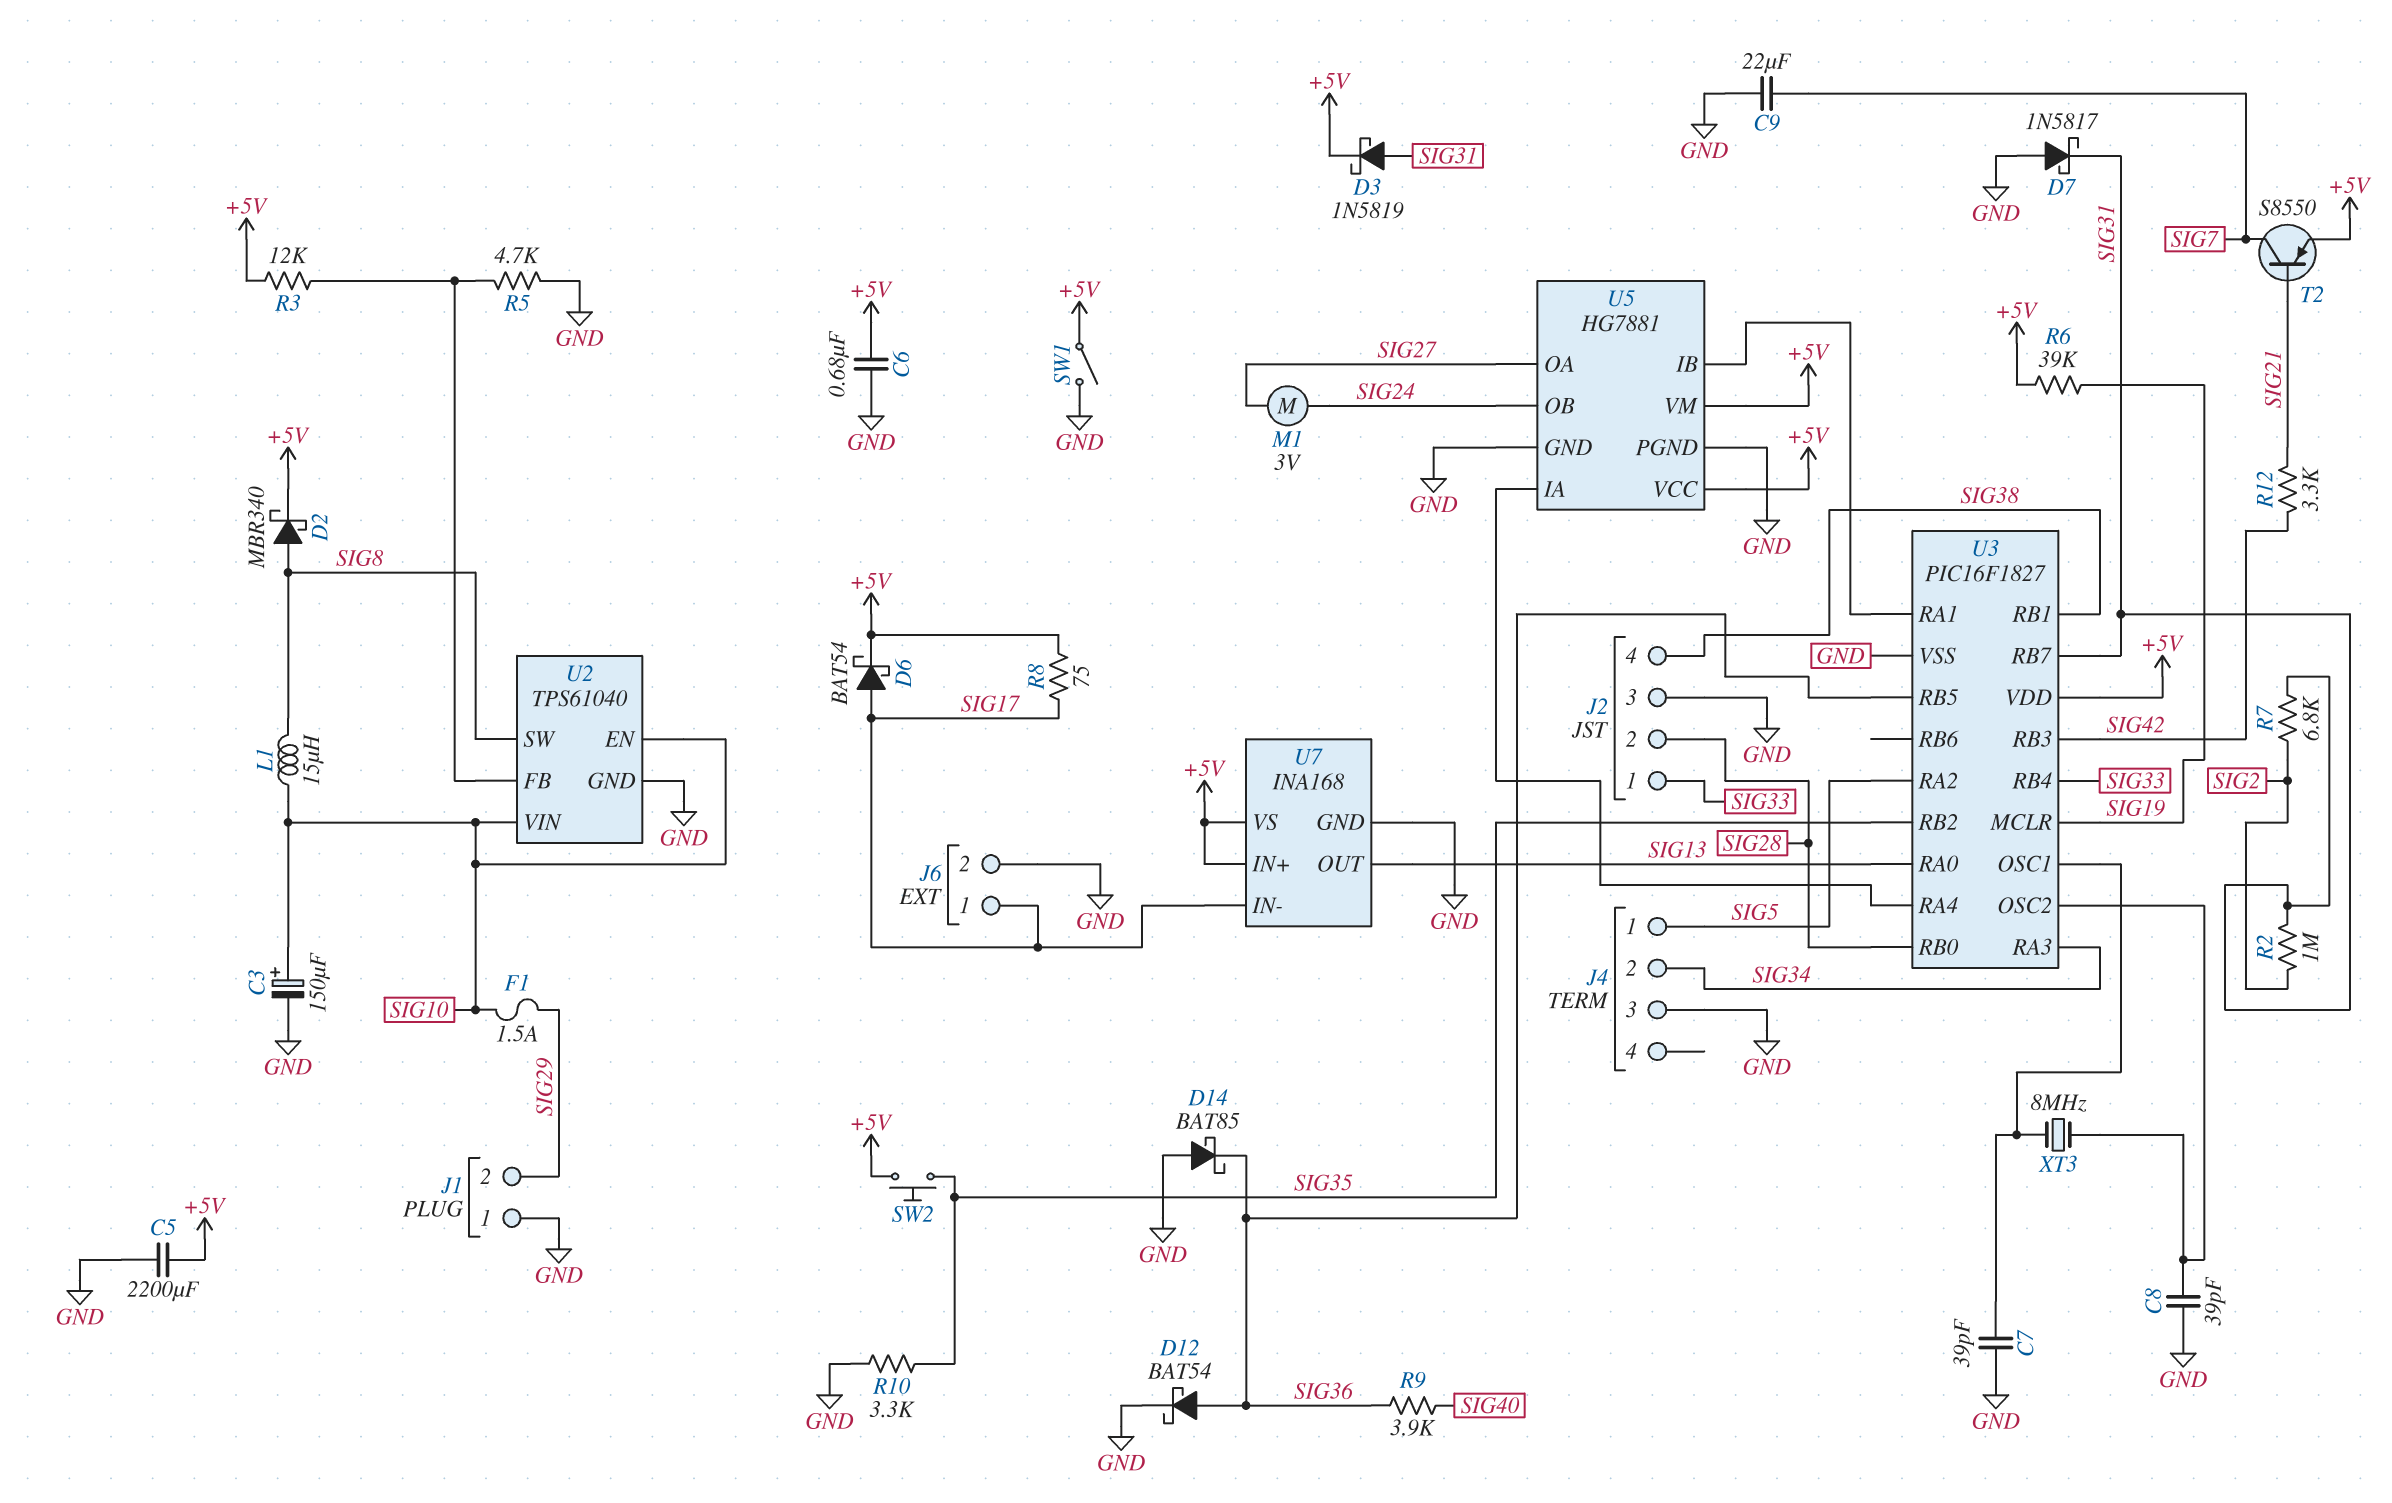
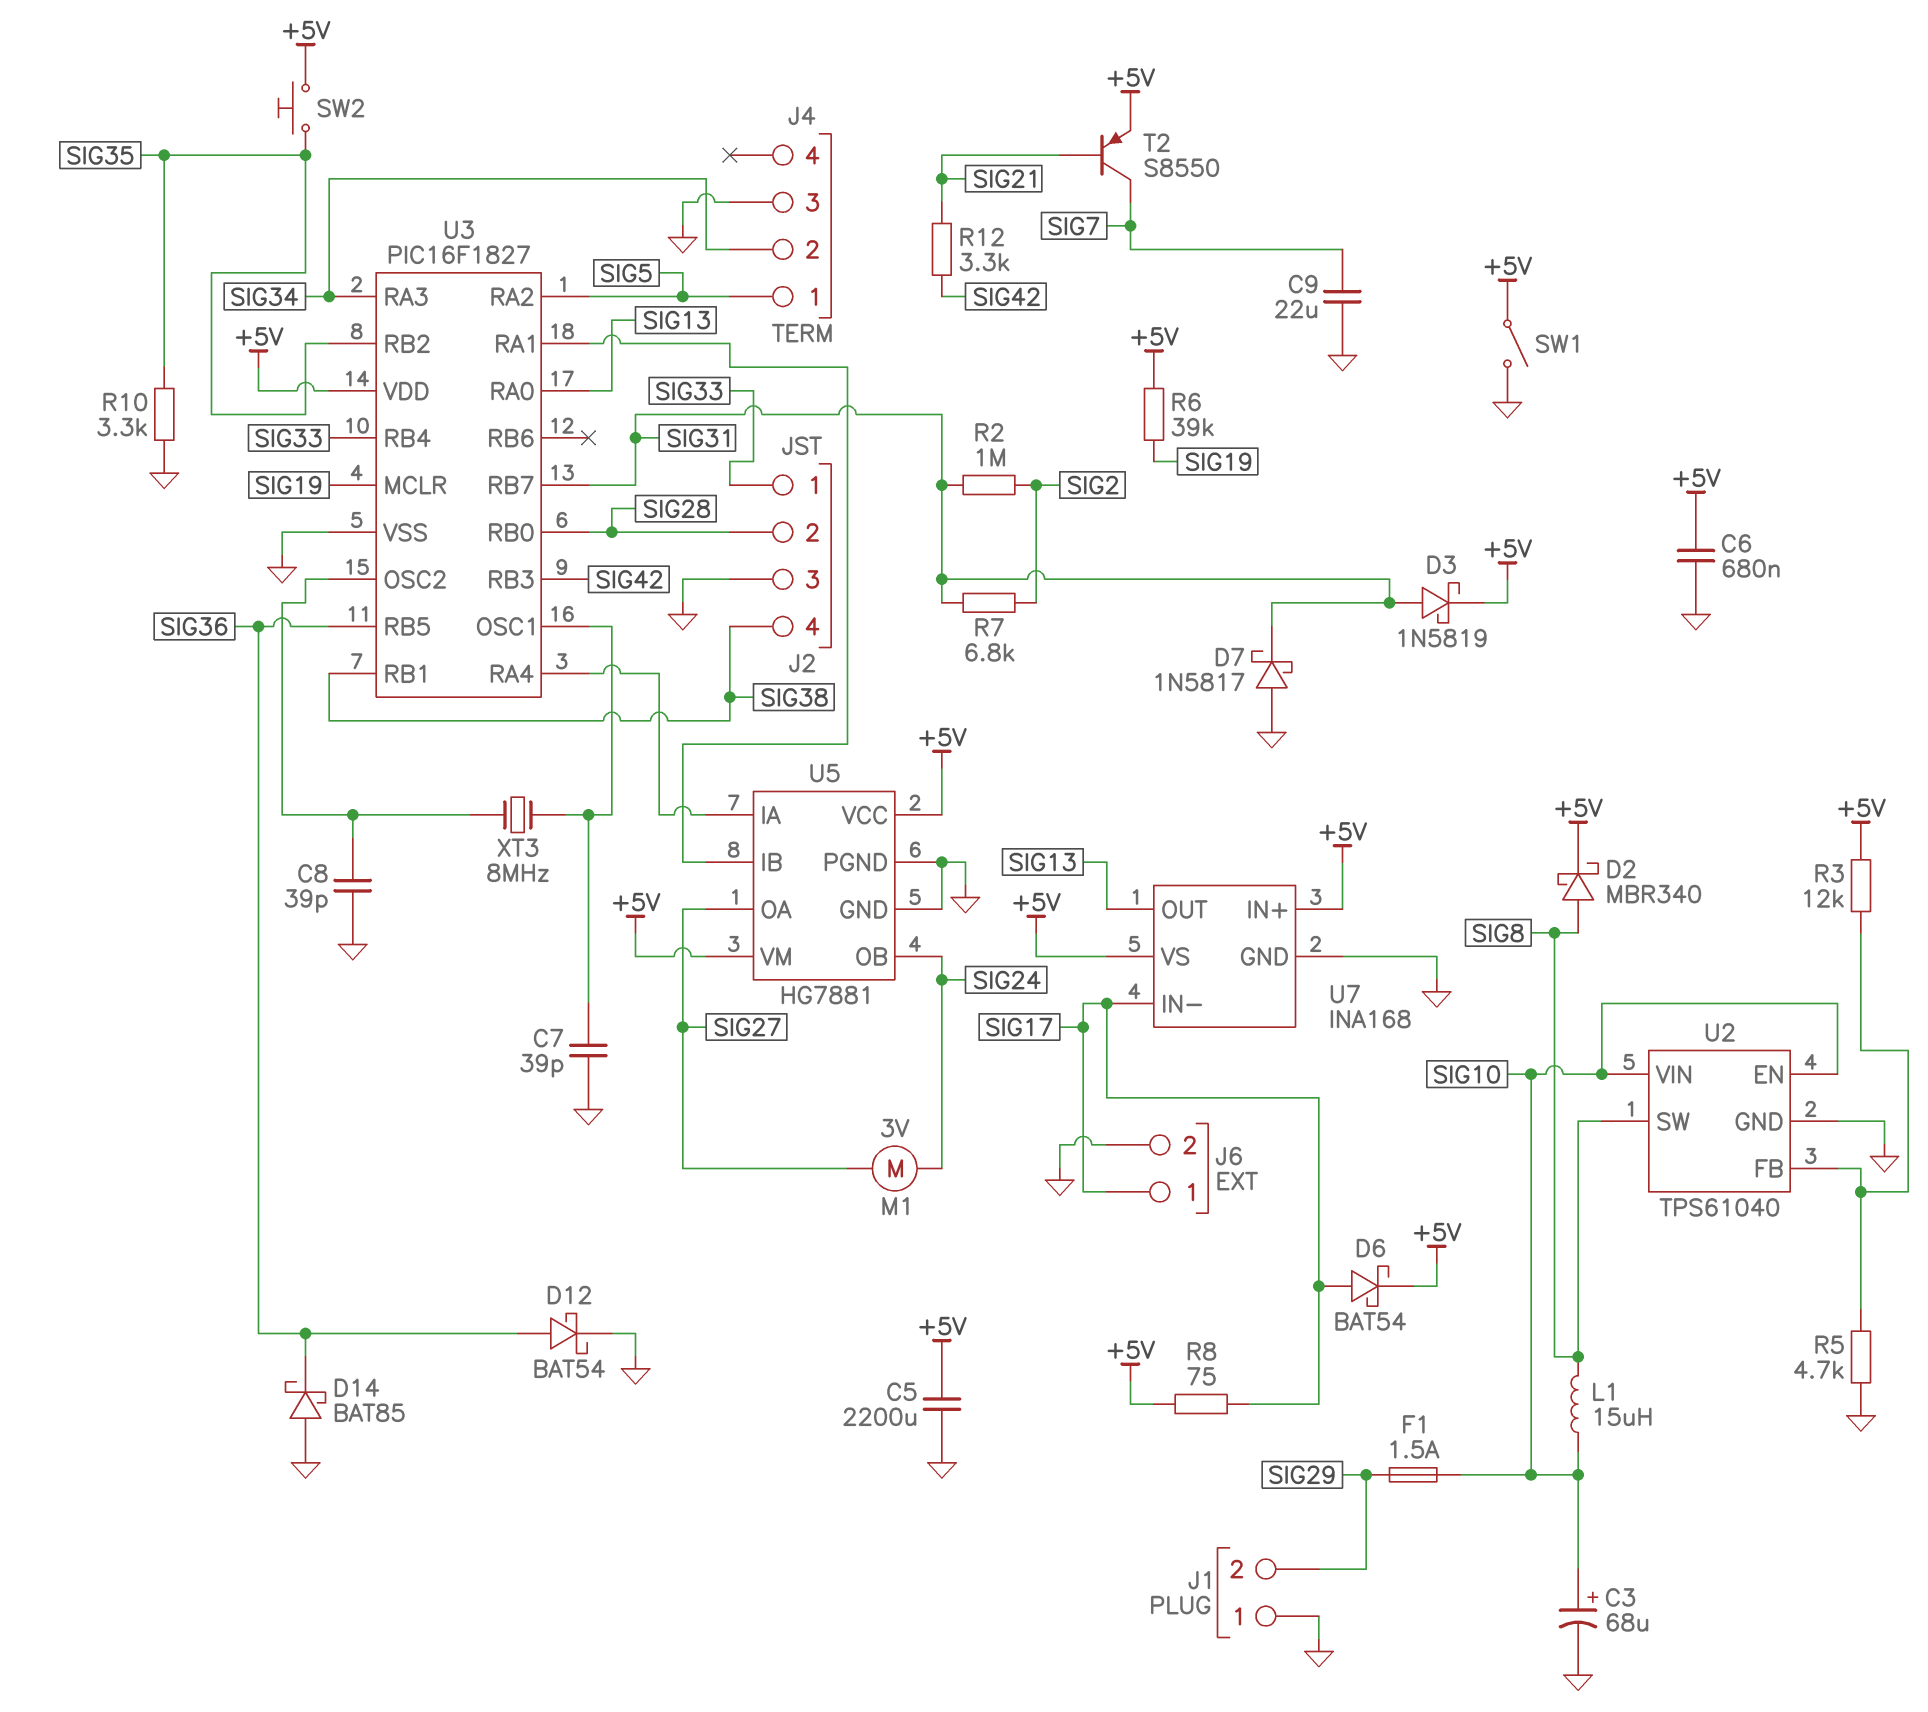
C3: 150uF (plus SIG10, minus GND) -> 68uF (plus SIG10, minus GND)
R9: 3.9k (SIG36, SIG40) -> none

